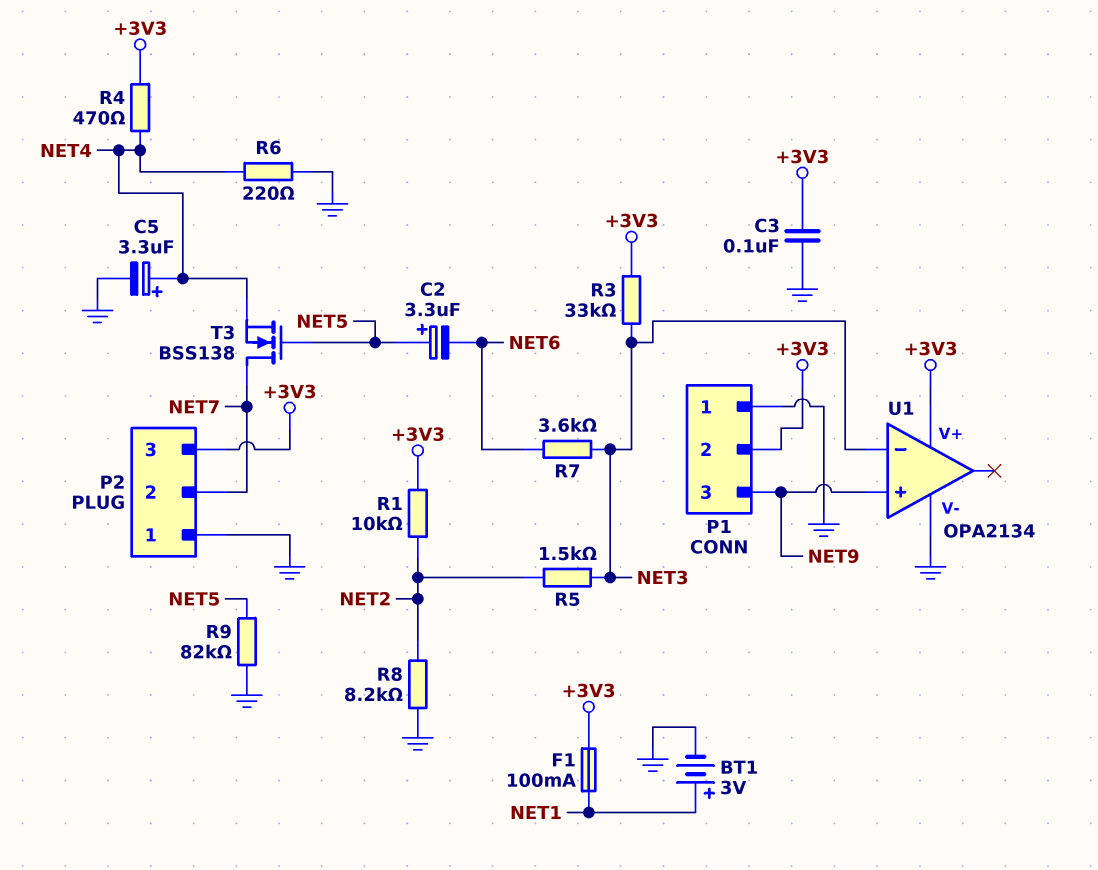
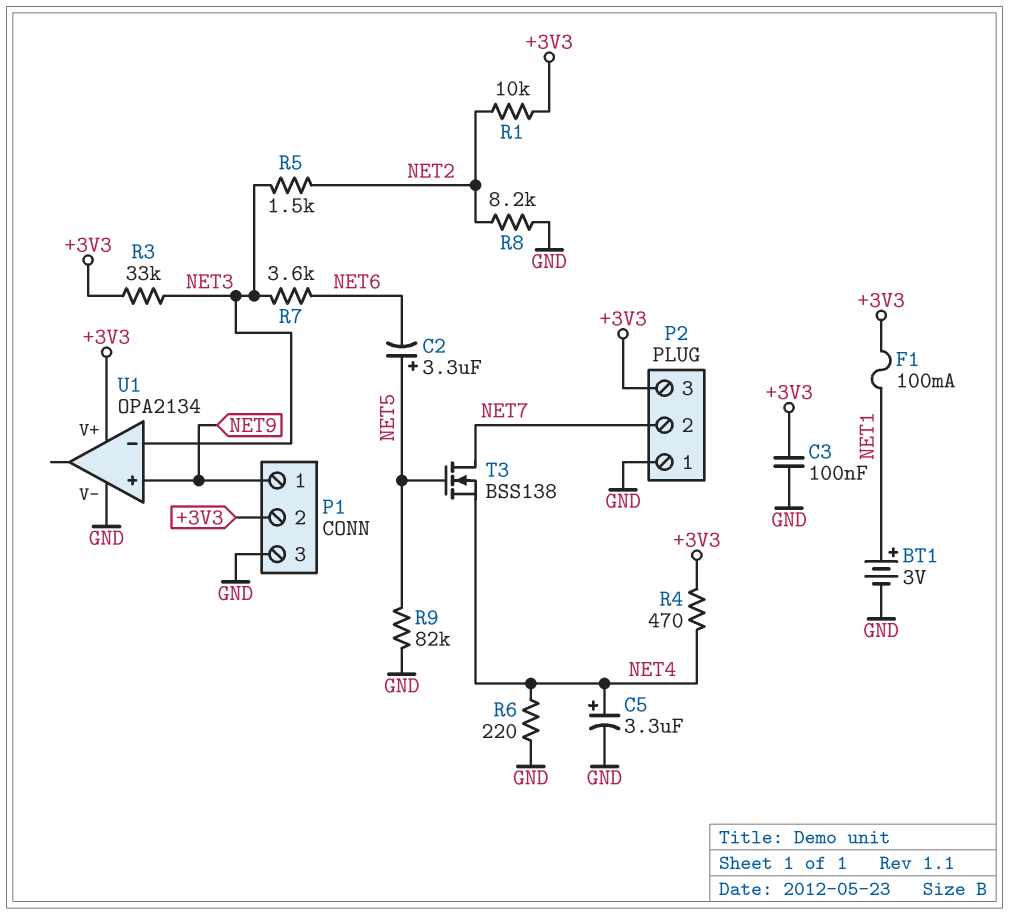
P1 pin 1: GND -> NET9
P1 pin 3: NET9 -> GND

